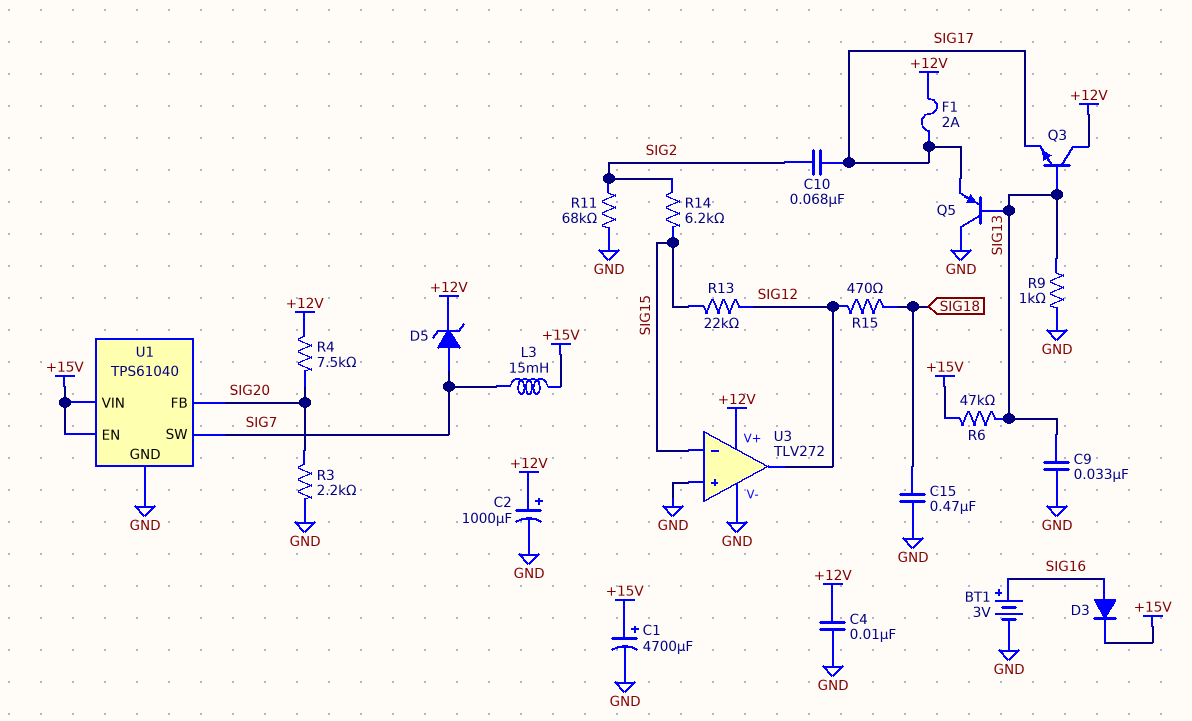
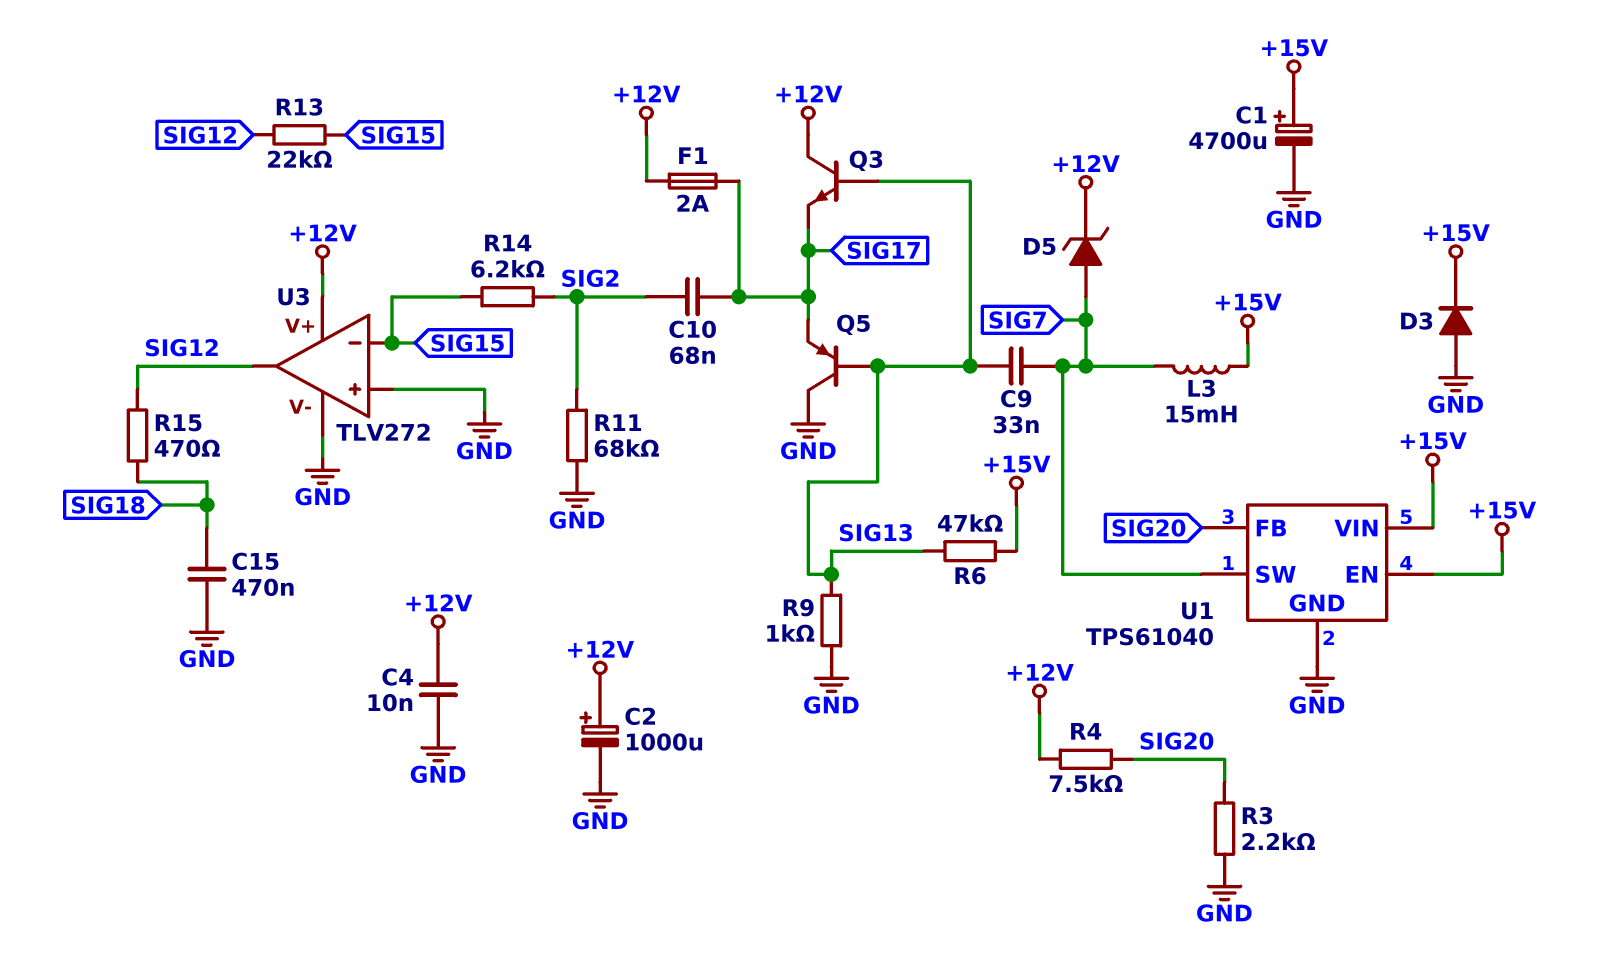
BT1: 3V (plus SIG16, minus GND) -> none
C9: 33nF (GND, SIG13) -> 33nF (SIG7, SIG13)
D3: diode (A SIG16, K +15V) -> diode (A GND, K +15V)

